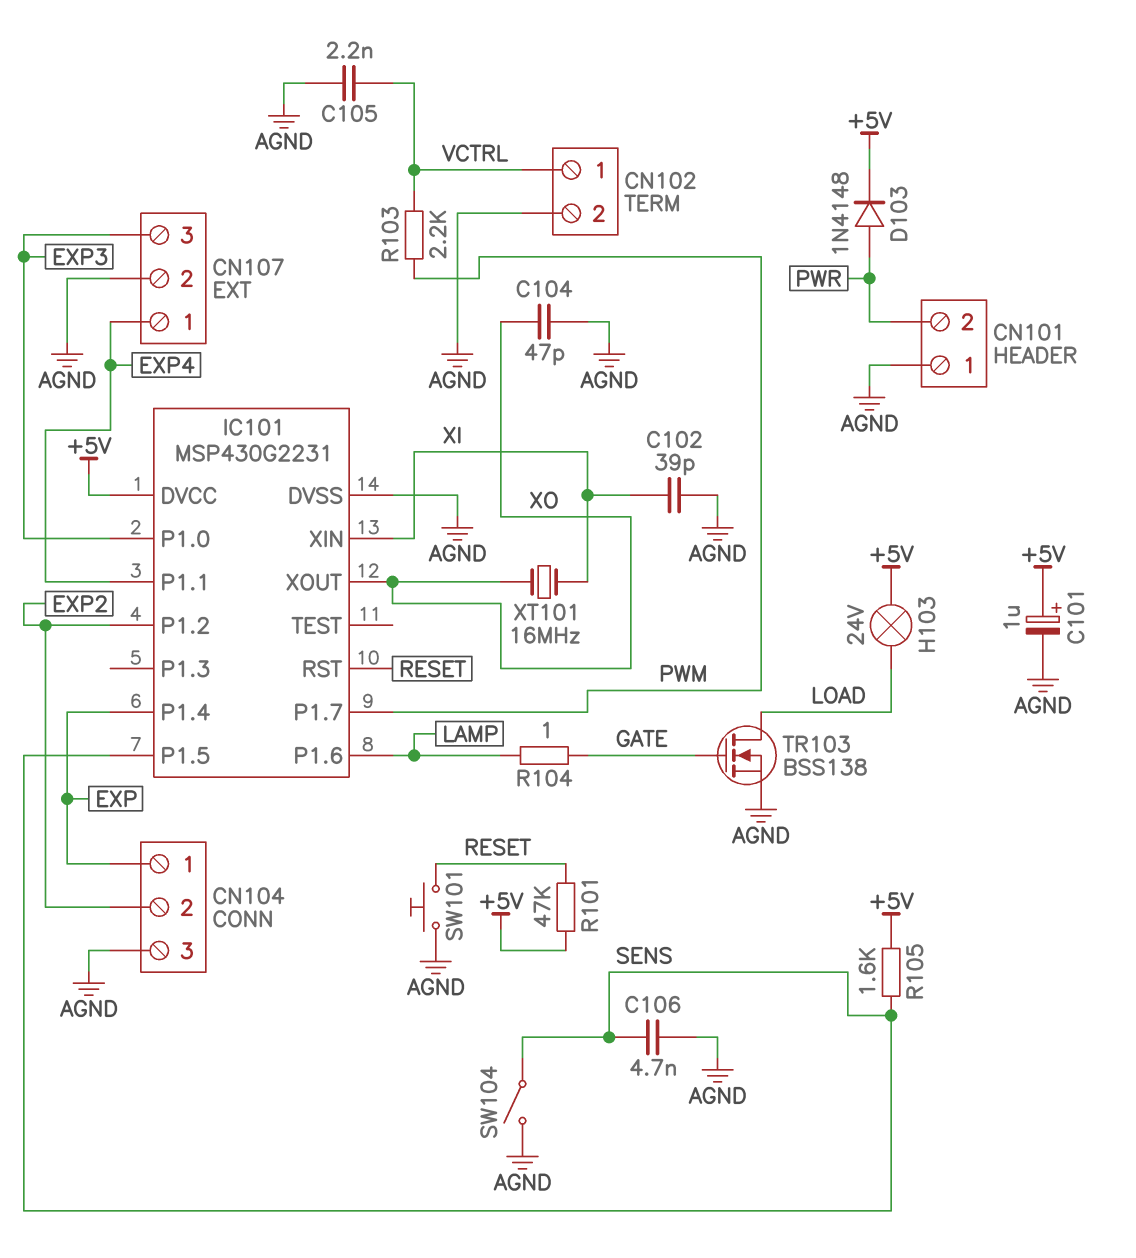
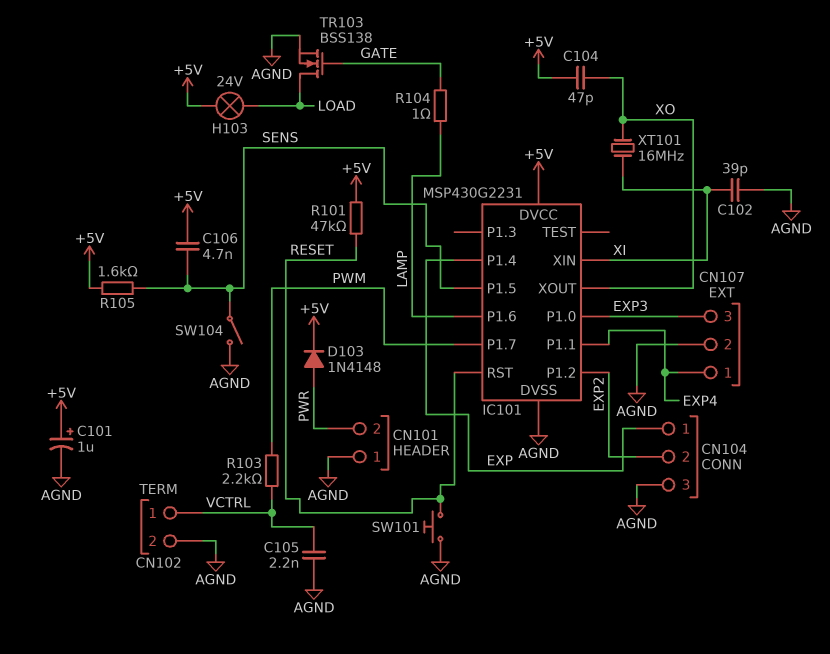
C104: 47pF (AGND, XO) -> 47pF (+5V, XO)
C106: 4.7nF (AGND, SENS) -> 4.7nF (+5V, SENS)

